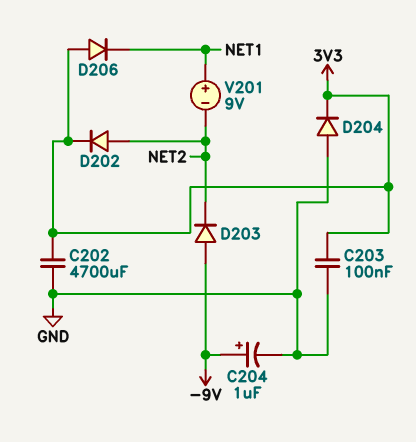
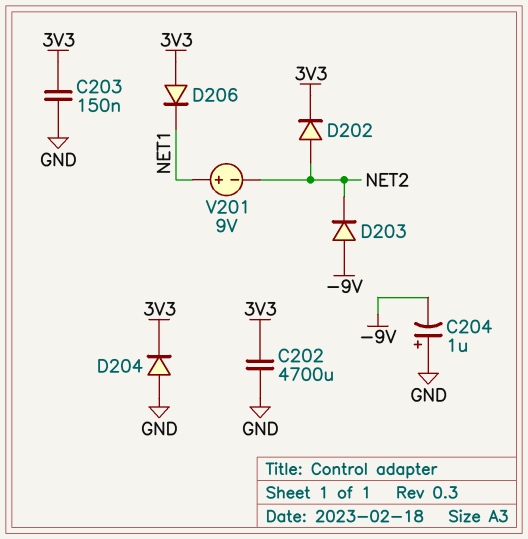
C203: 100nF (3V3, GND) -> 150nF (3V3, GND)
C204: 1uF (plus -9V, minus GND) -> 1uF (plus GND, minus -9V)

